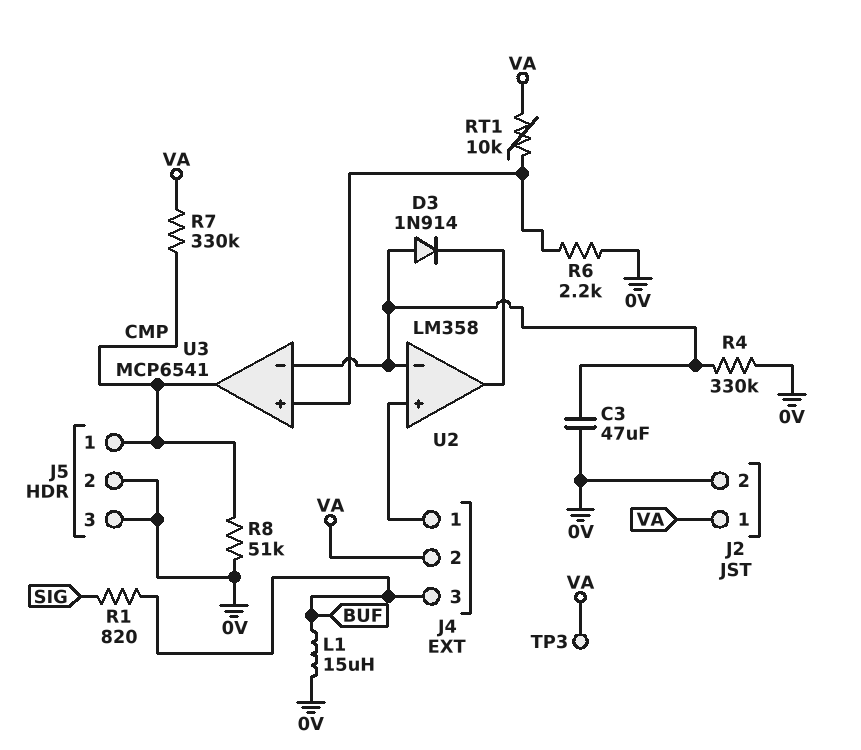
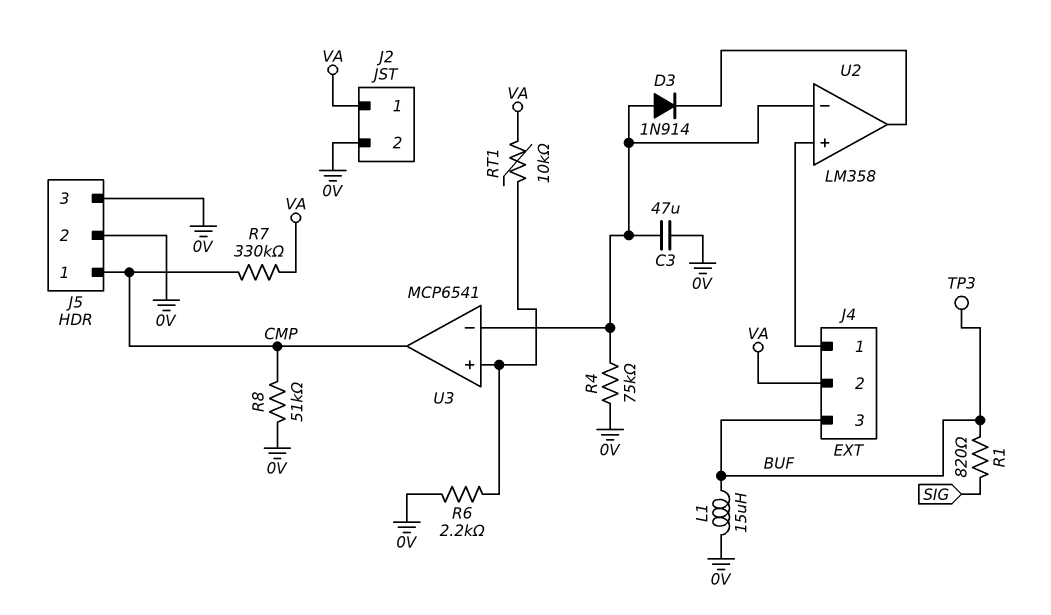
R4: 330k (0V, U2/in-) -> 75k (0V, U2/in-)
TP3: test point (VA) -> test point (BUF)

